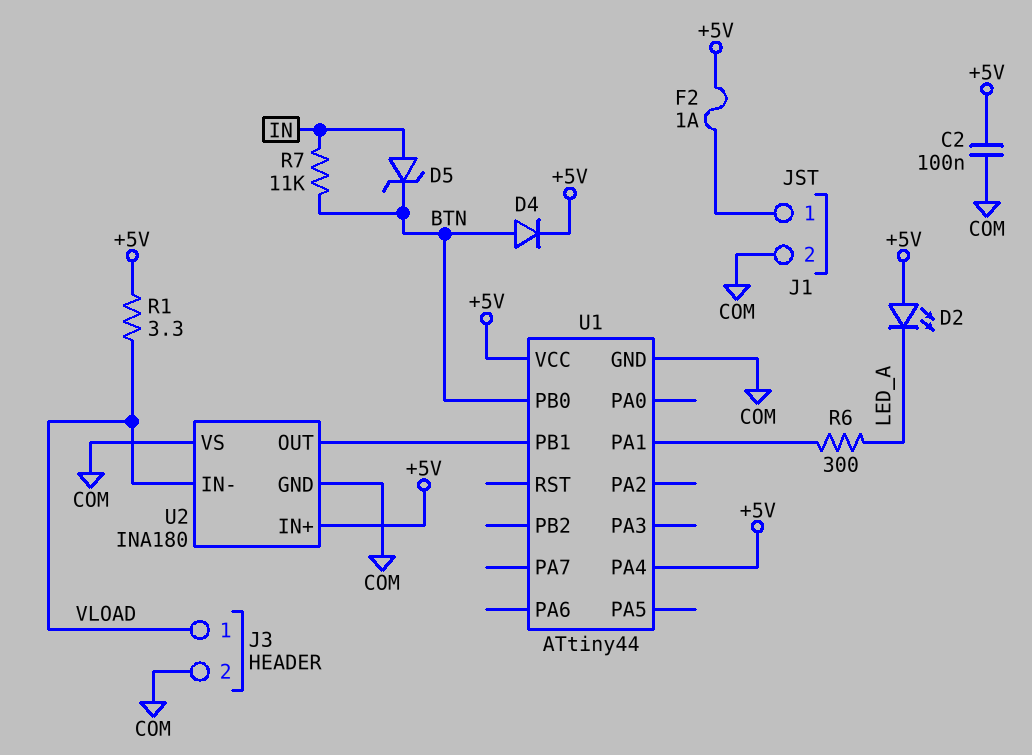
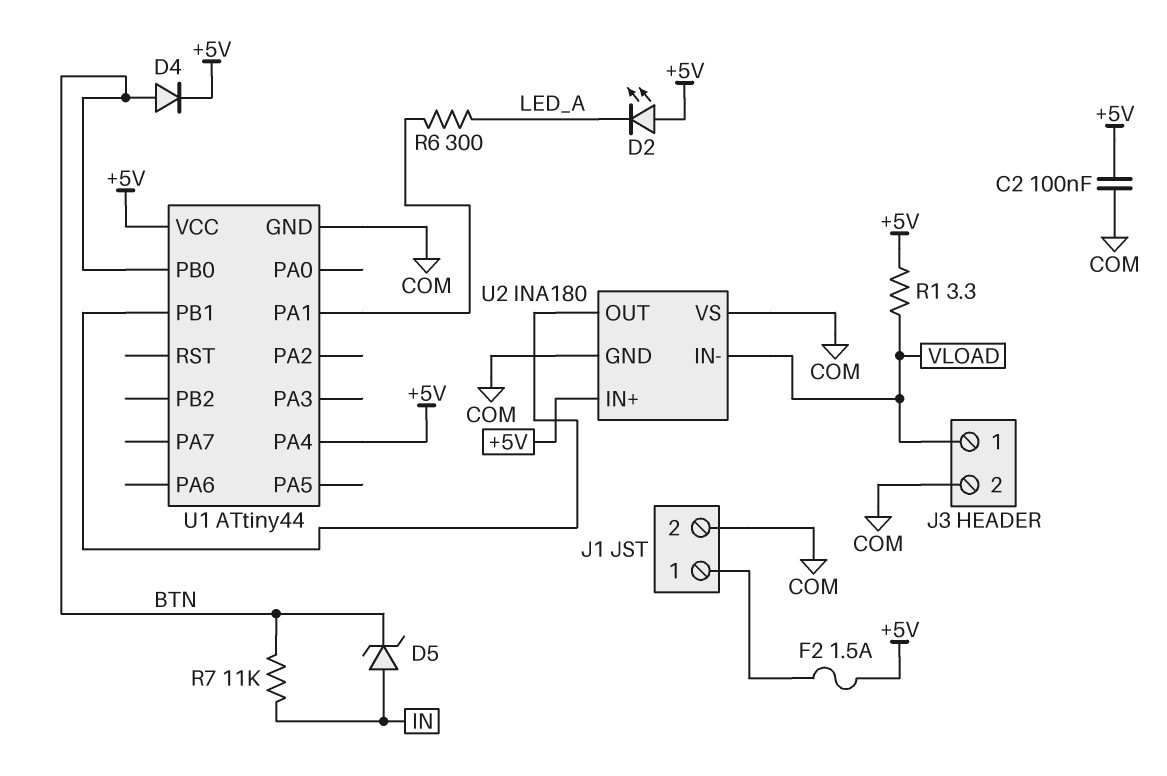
F2: 1A (+5V, J1/1) -> 1.5A (+5V, J1/1)

